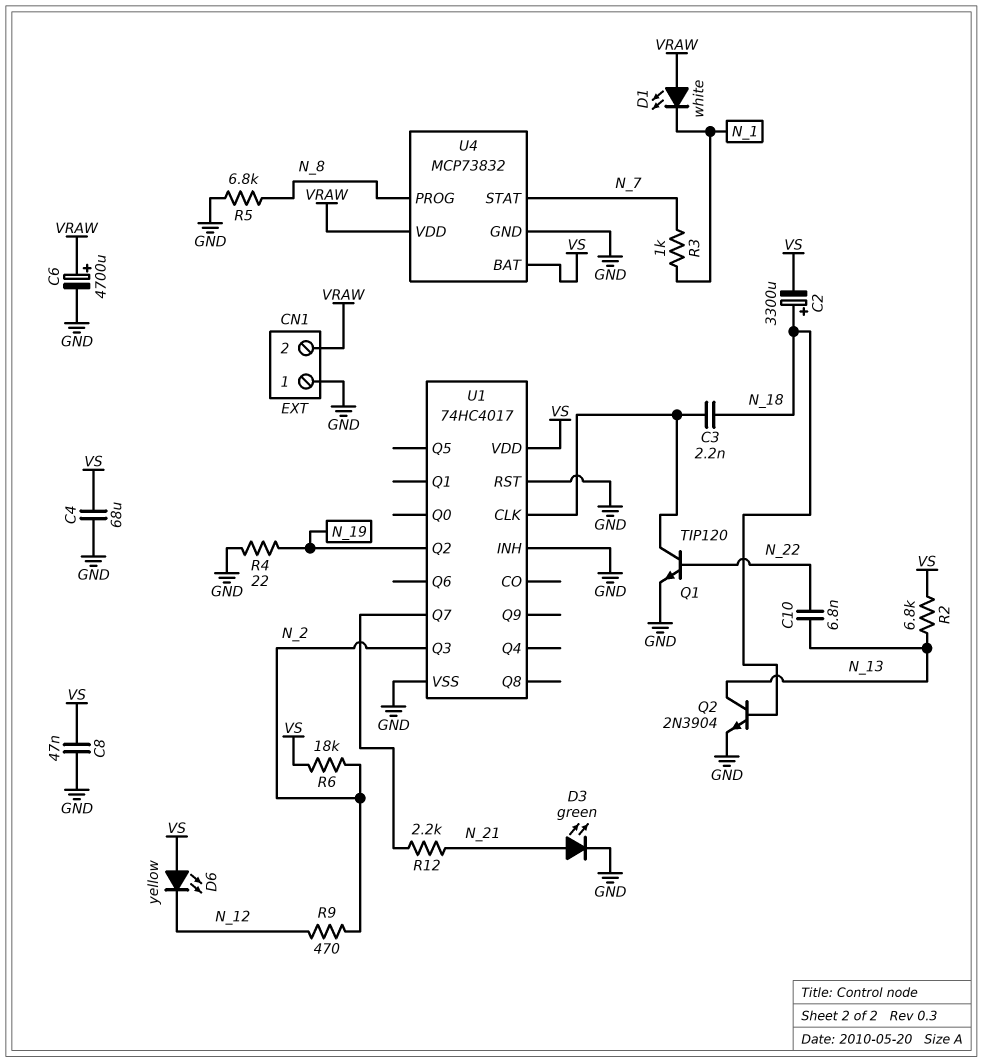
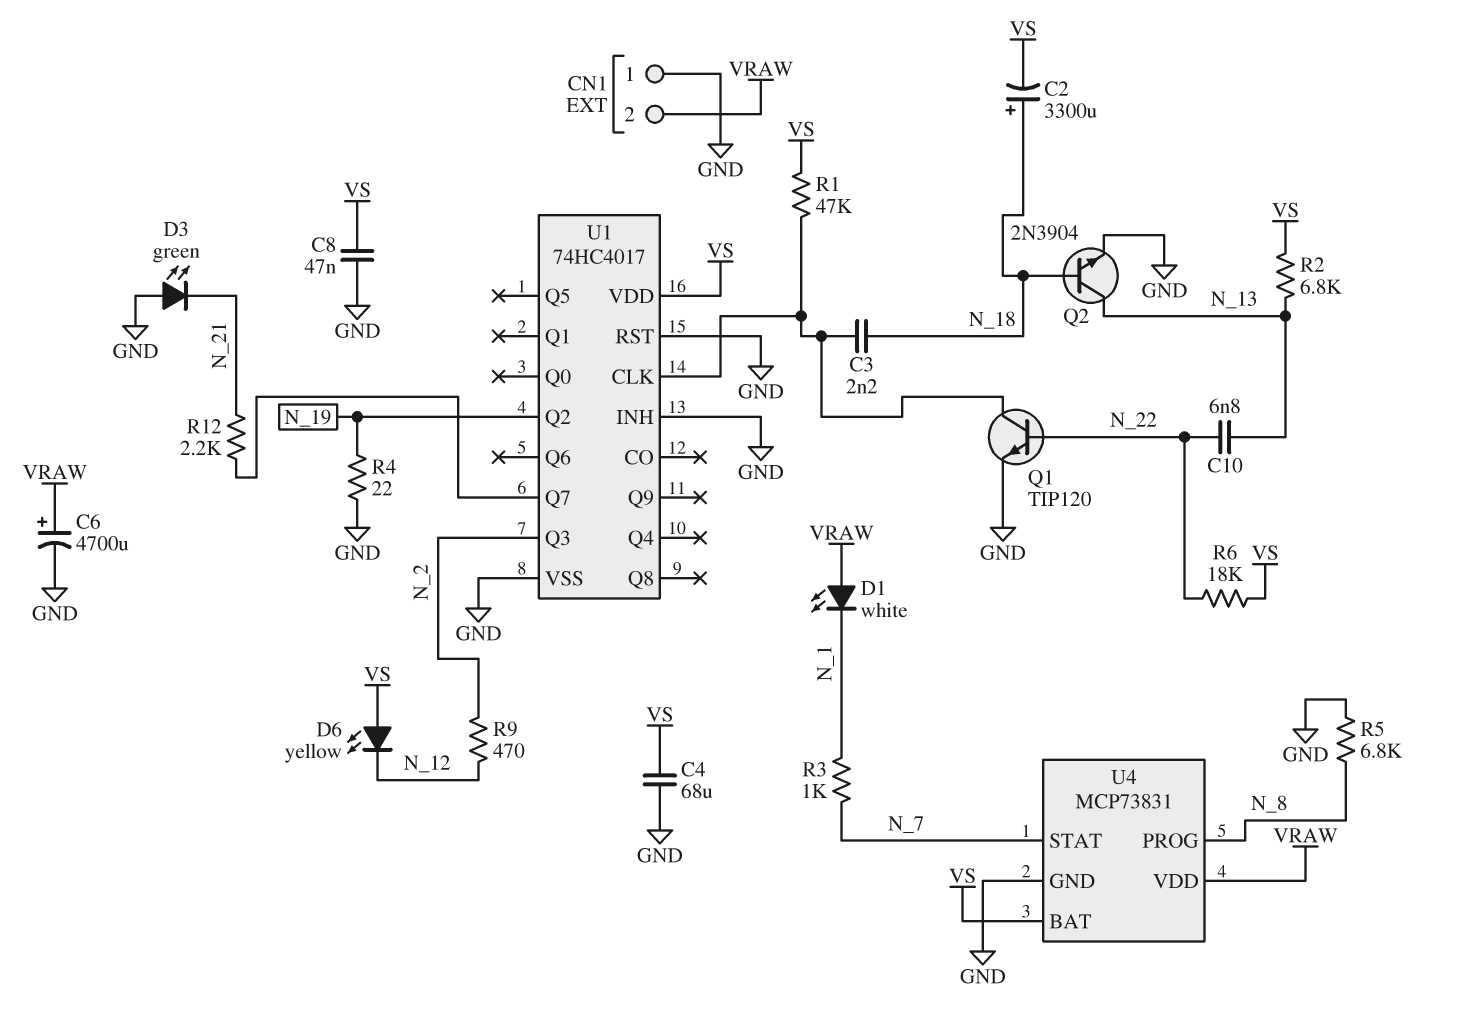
D3: LED green (A N_21, K GND) -> LED green (A GND, K N_21)
R1: none -> 47k (U1/CLK, VS)
R6: 18k (N_2, VS) -> 18k (N_22, VS)
U4: MCP73832 -> MCP73831

